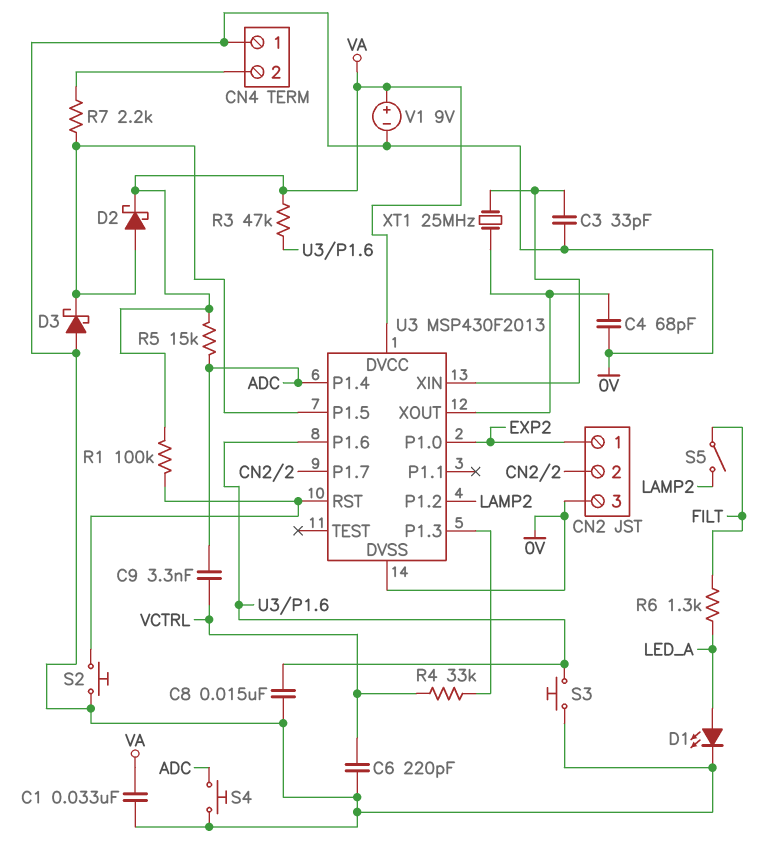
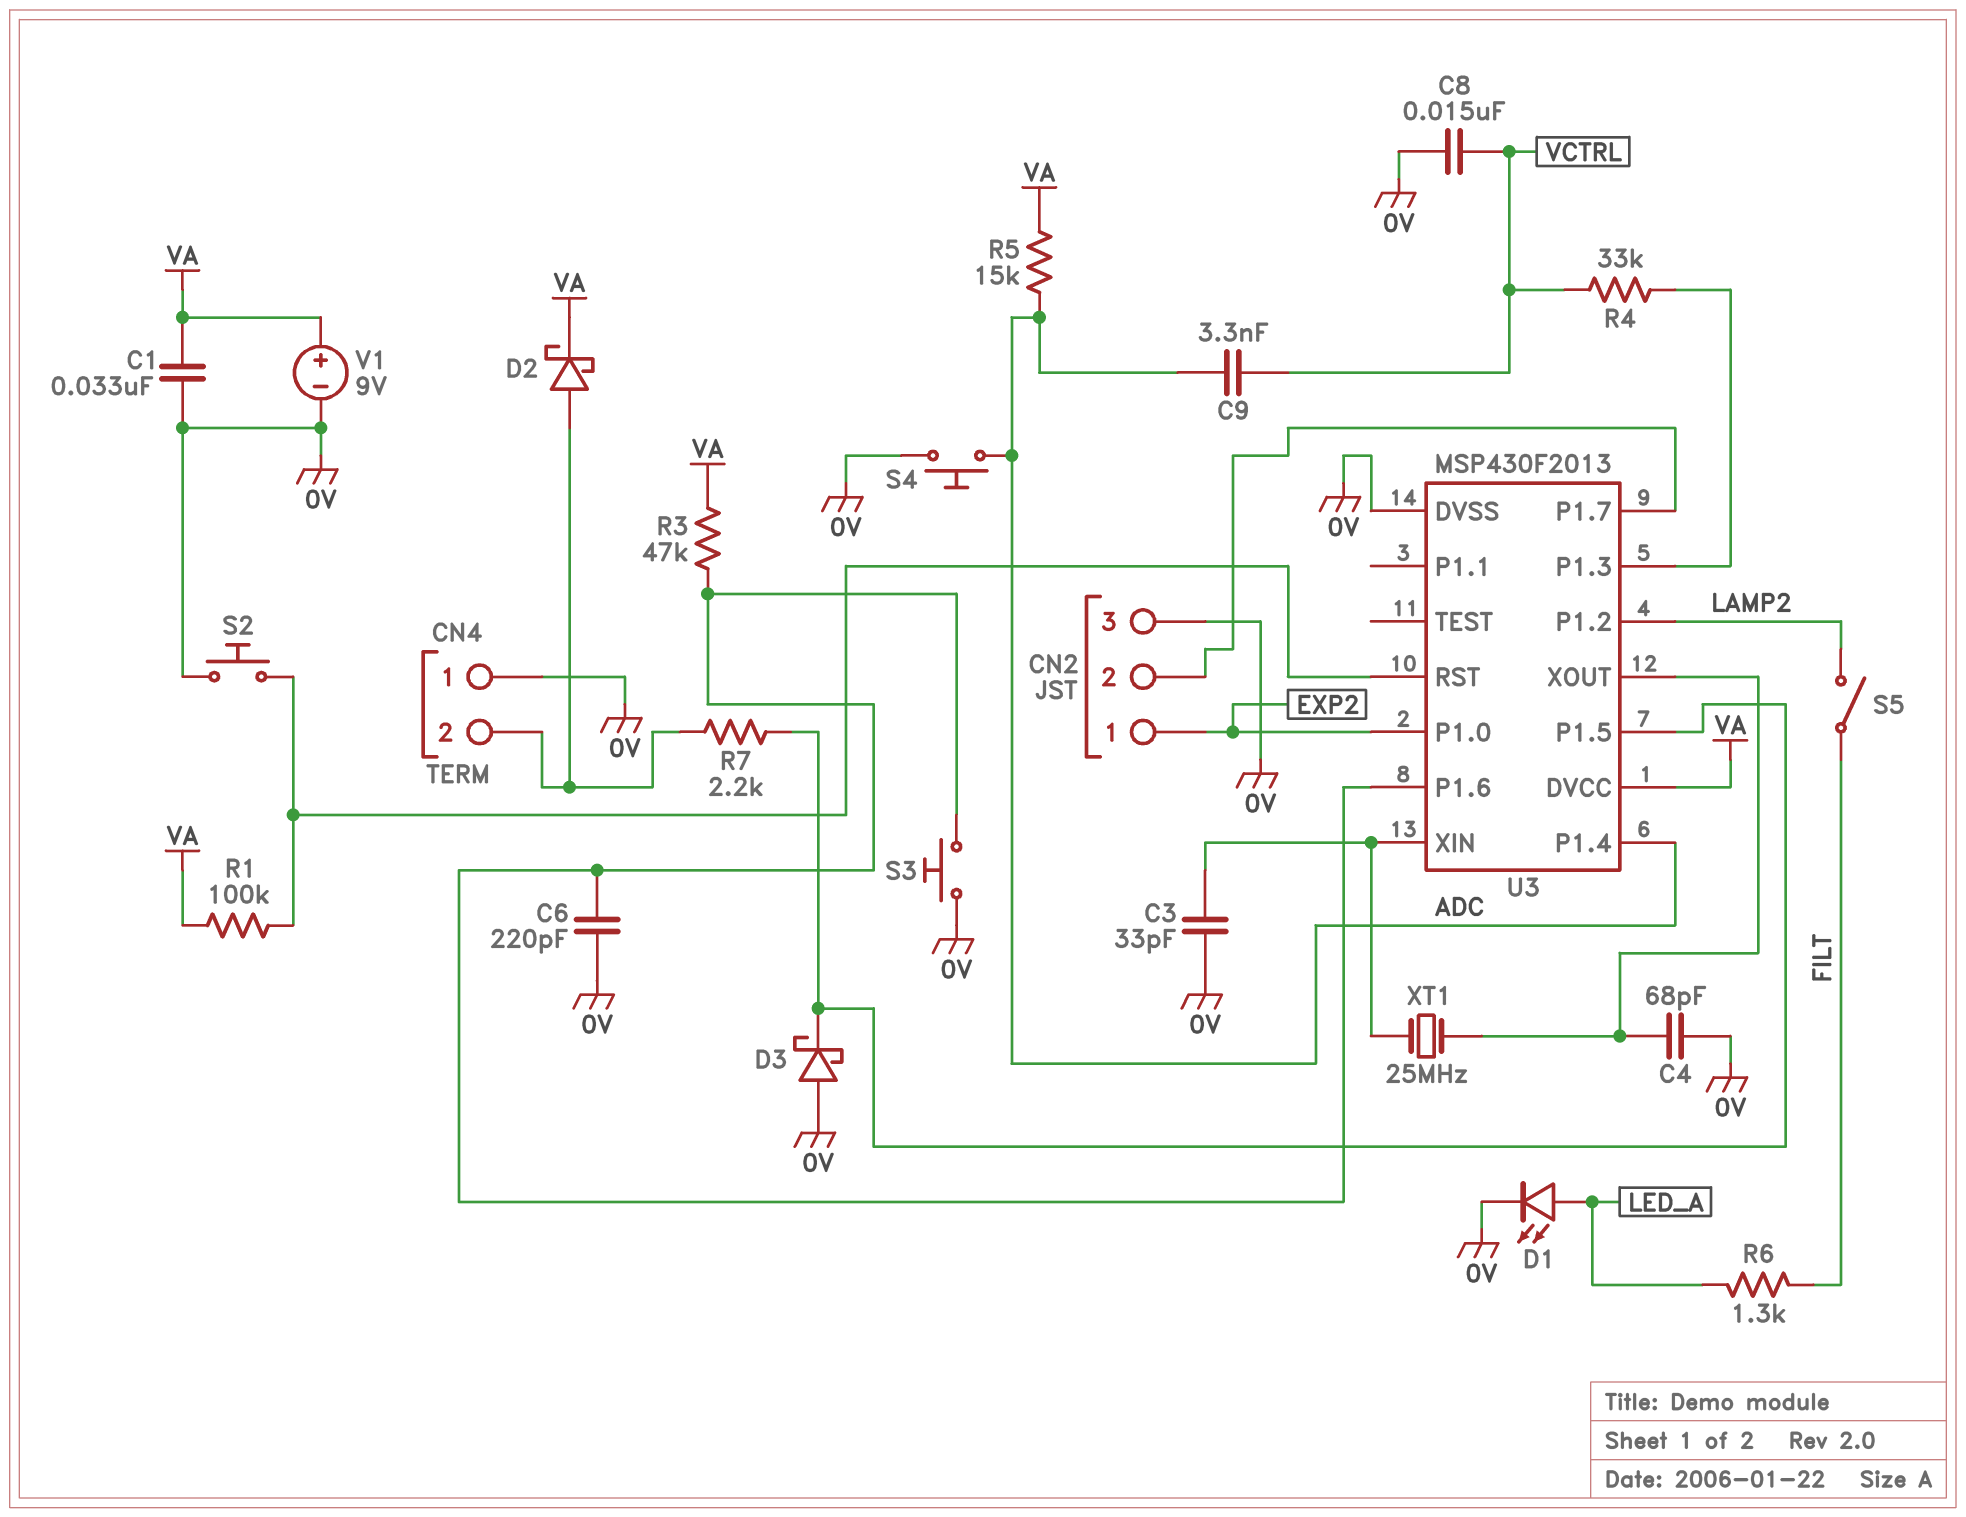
C6: 220pF (0V, VCTRL) -> 220pF (0V, U3/P1.6)
C8: 15nF (0V, U3/P1.6) -> 15nF (0V, VCTRL)
D2: schottky (A U3/P1.5, K VA) -> schottky (A CN4/2, K VA)

